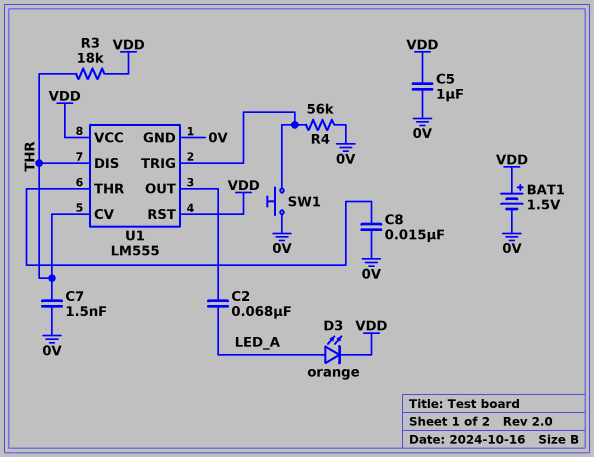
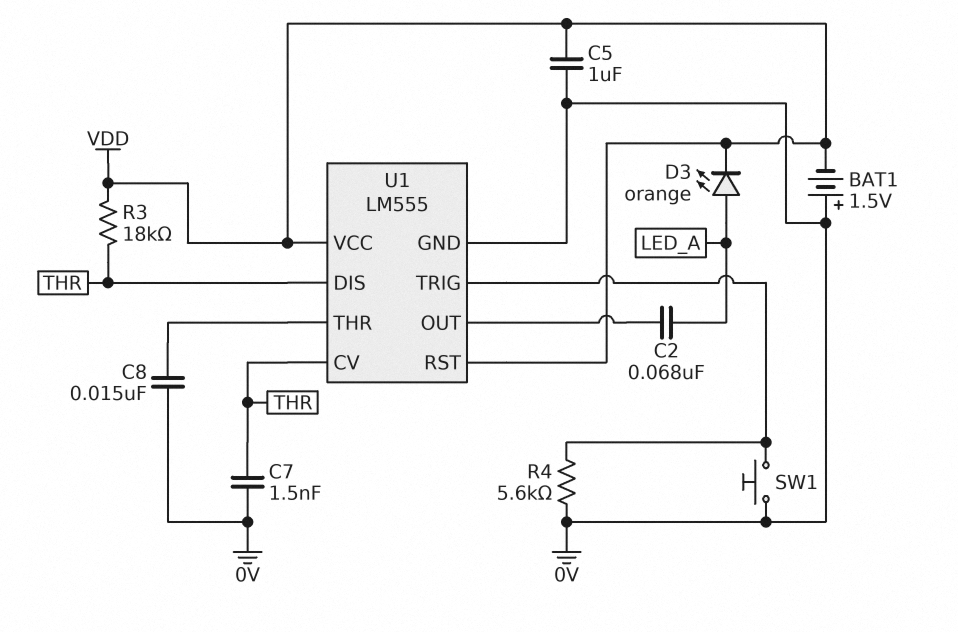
BAT1: 1.5V (plus VDD, minus 0V) -> 1.5V (plus 0V, minus VDD)
R4: 56k (0V, U1/TRIG) -> 5.6k (0V, U1/TRIG)

